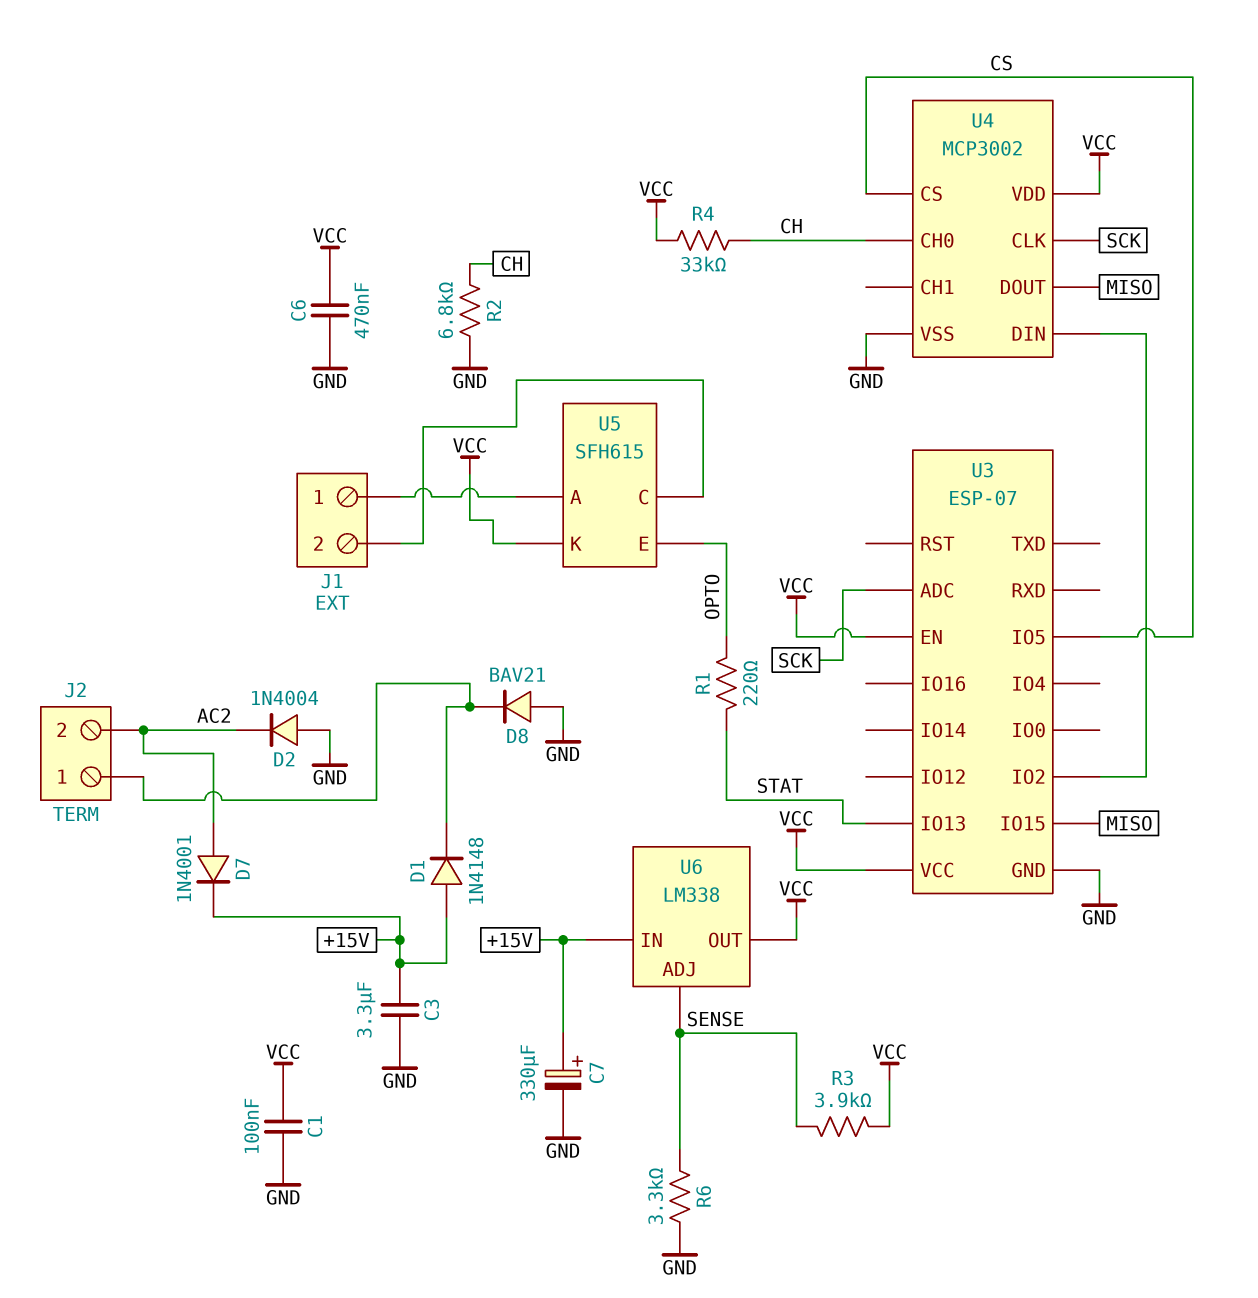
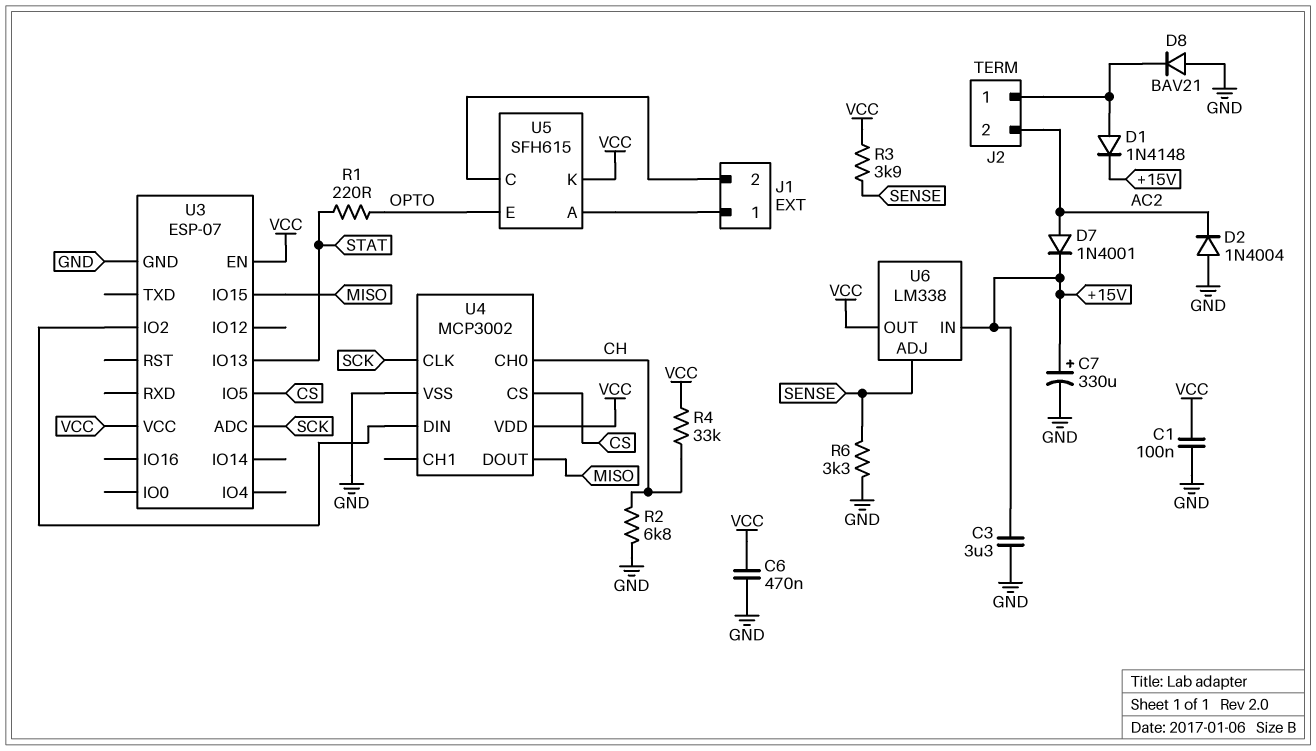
D1: diode 1N4148 (A +15V, K J2/1) -> diode 1N4148 (A J2/1, K +15V)

